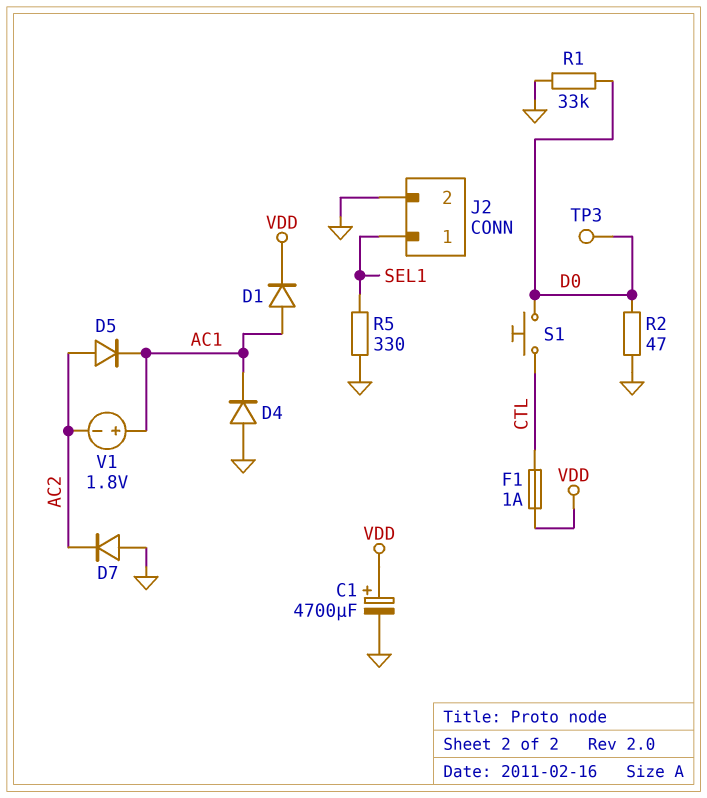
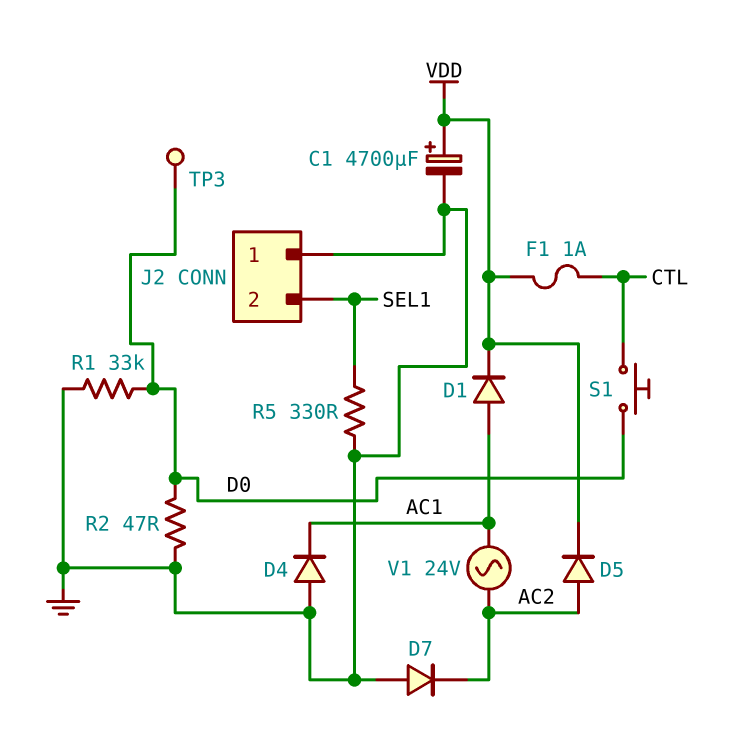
D5: diode (A AC2, K AC1) -> diode (A AC2, K VDD)
J2 pin 1: SEL1 -> GND
J2 pin 2: GND -> SEL1
V1: 1.8V (plus AC1, minus AC2) -> AC 24V (AC1, AC2)

